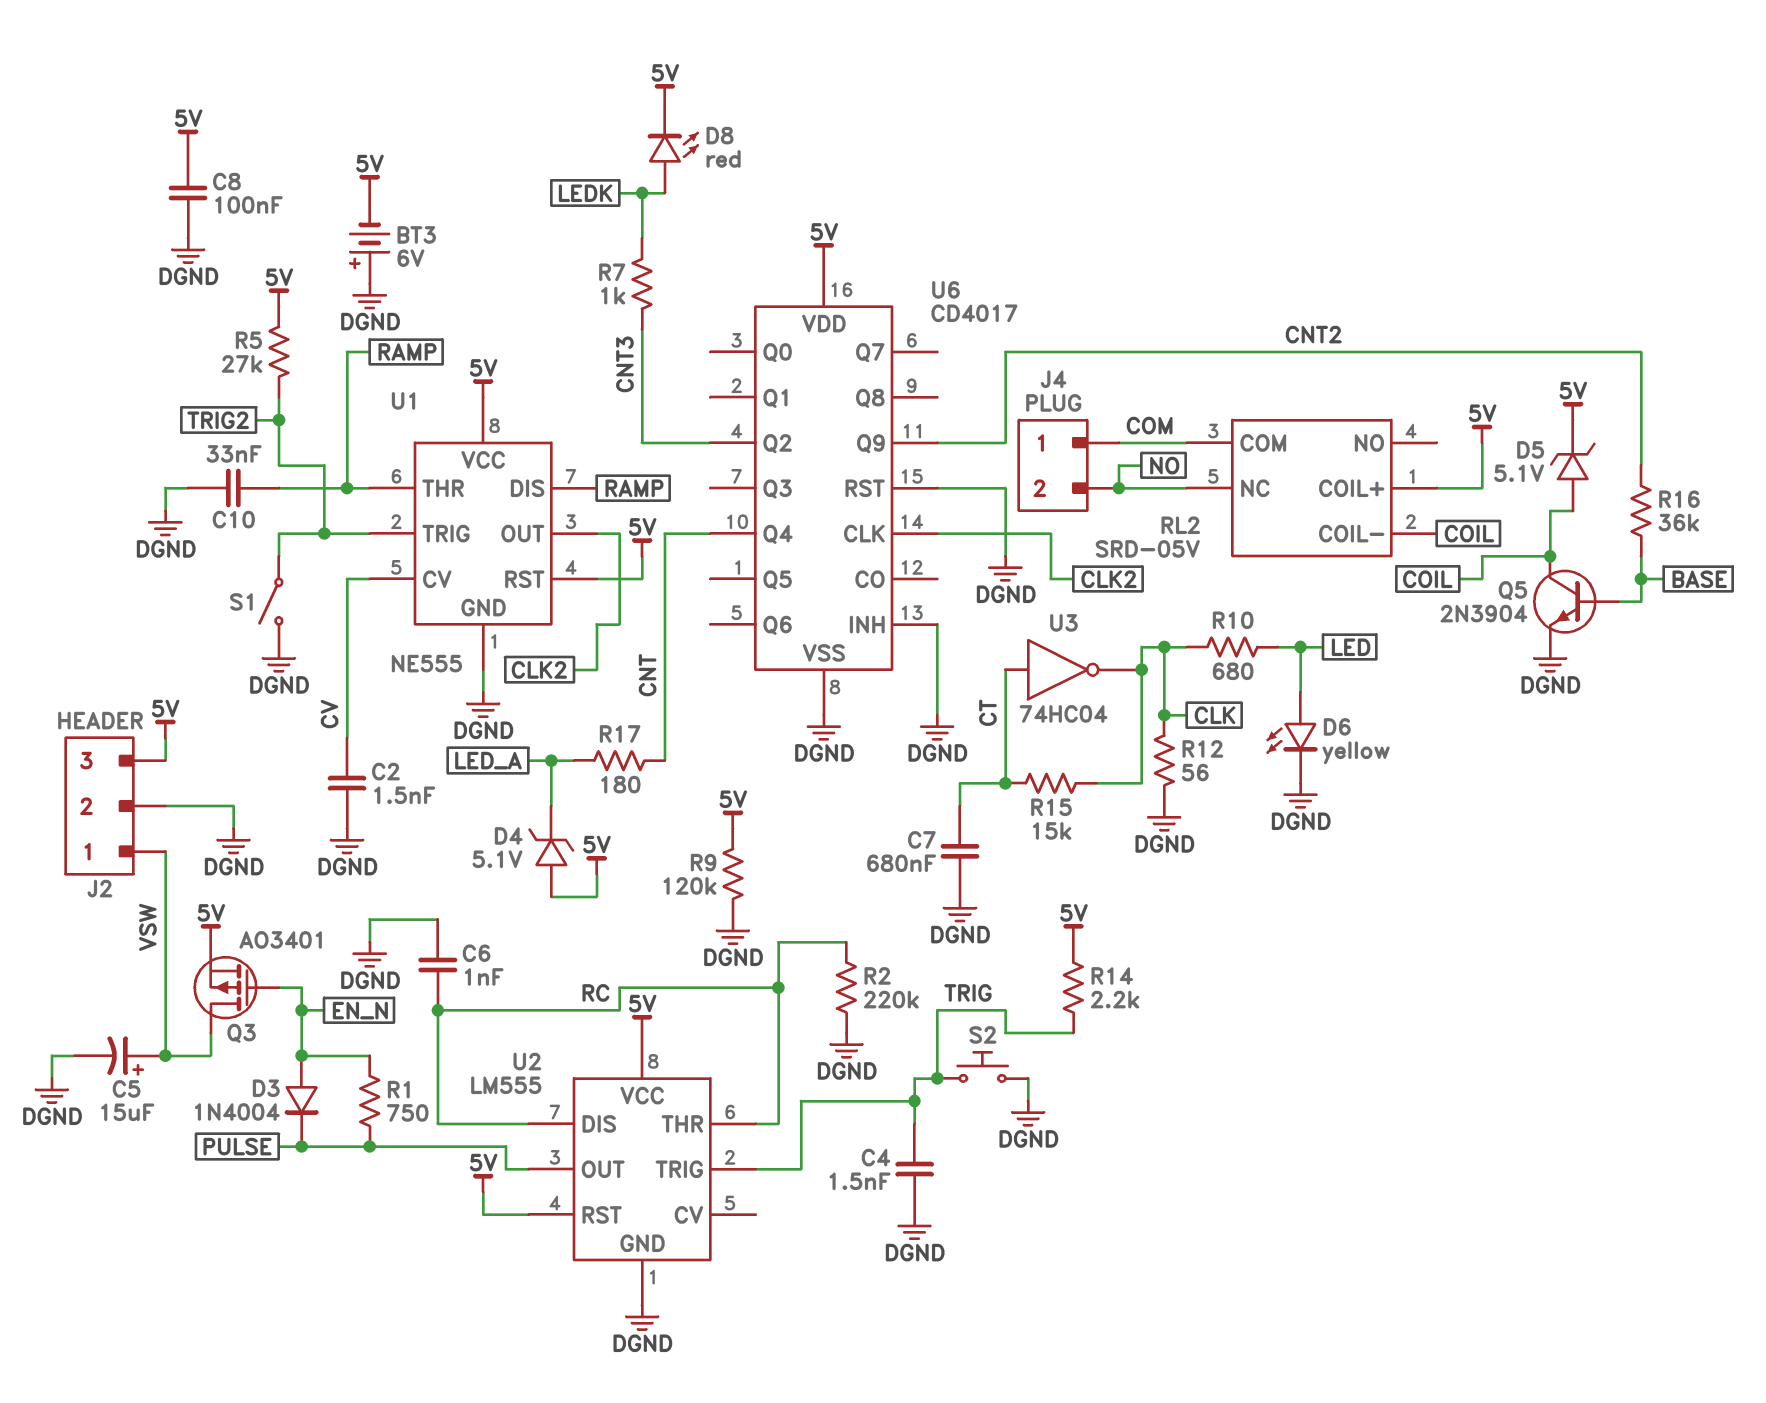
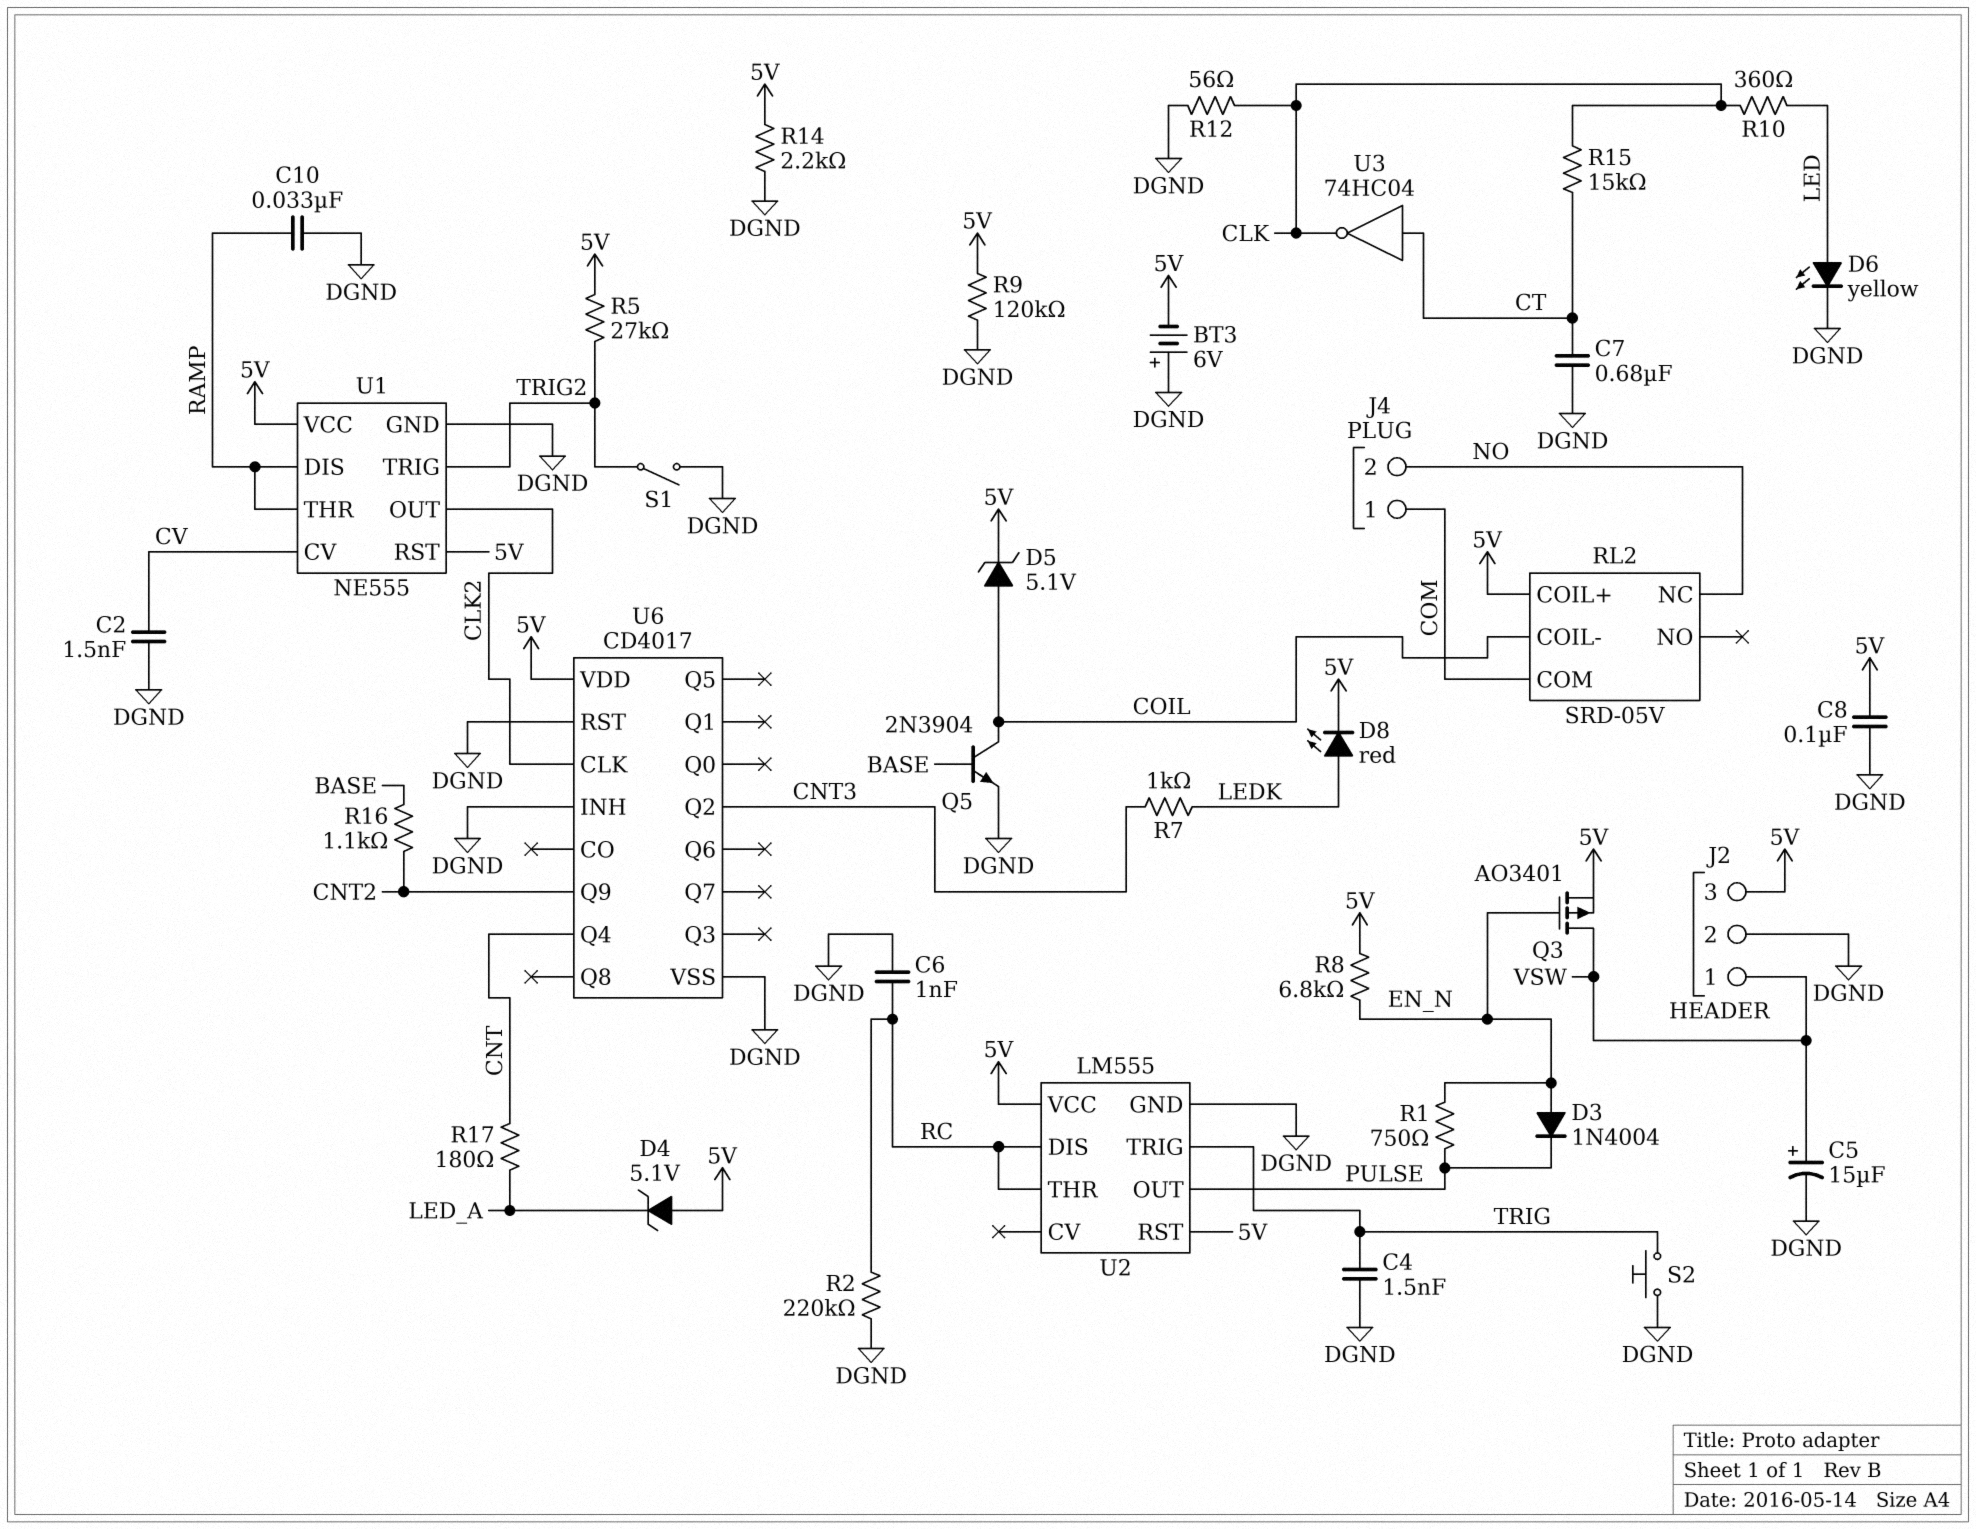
R8: none -> 6.8k (5V, EN_N)
R10: 680 (CLK, LED) -> 360 (CLK, LED)
R14: 2.2k (5V, TRIG) -> 2.2k (5V, DGND)
R16: 36k (BASE, CNT2) -> 1.1k (BASE, CNT2)

